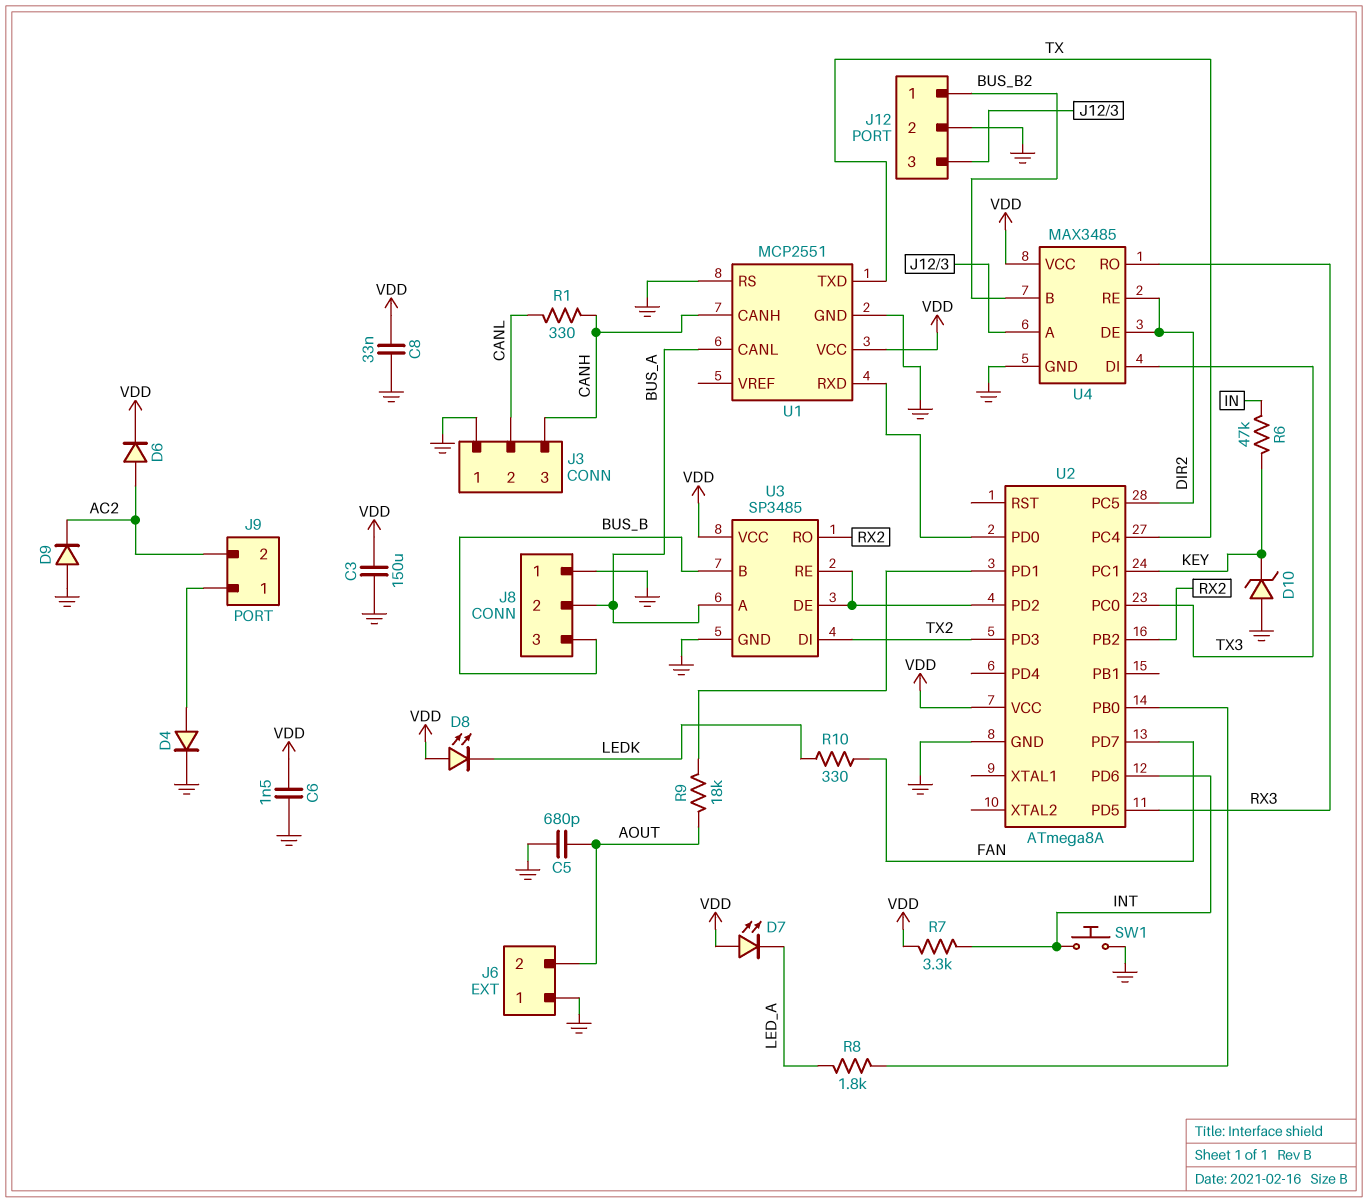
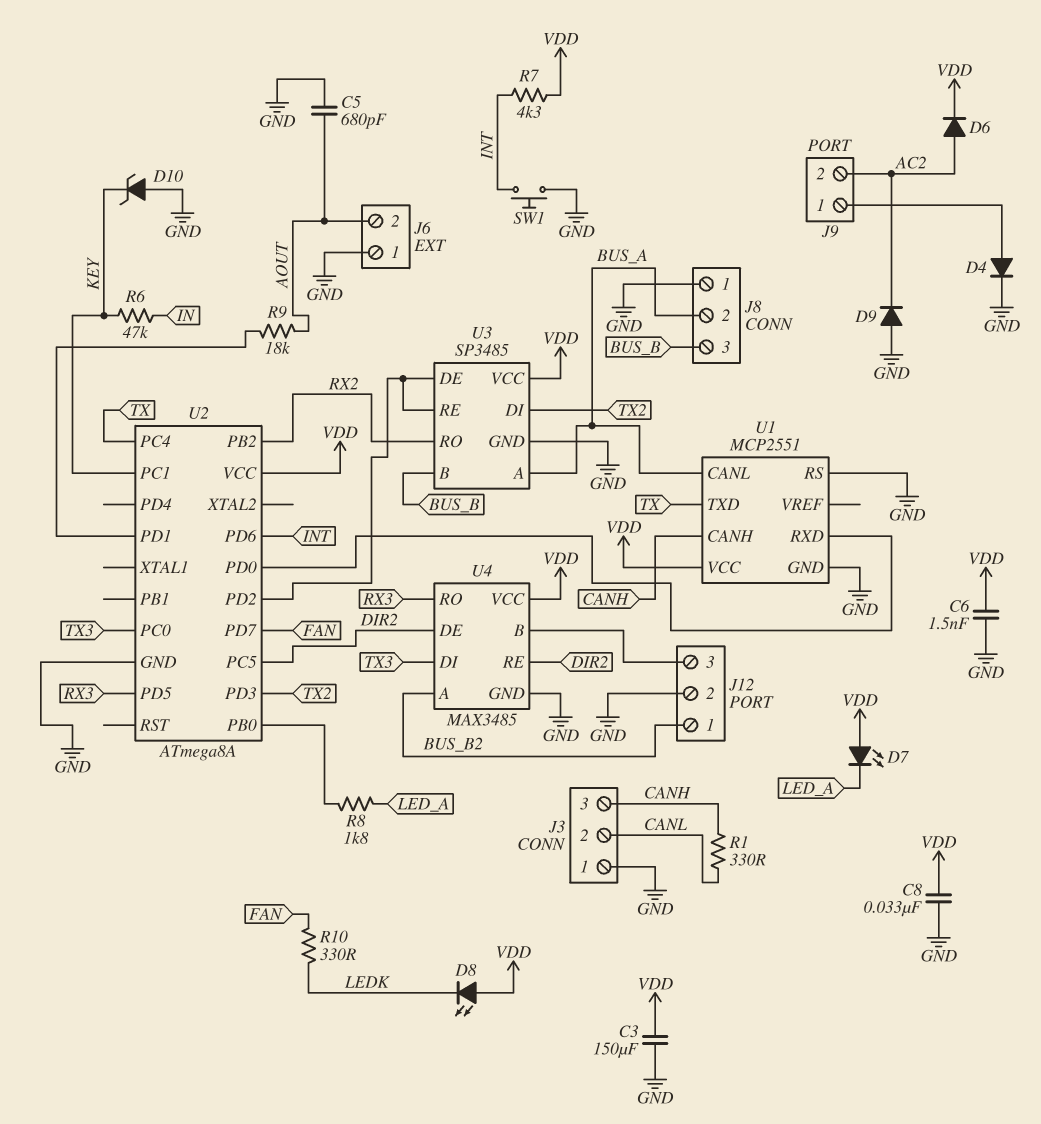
R7: 3.3k (INT, VDD) -> 4.3k (INT, VDD)
U4 pin A: J12/3 -> BUS_B2
U4 pin B: BUS_B2 -> J12/3

